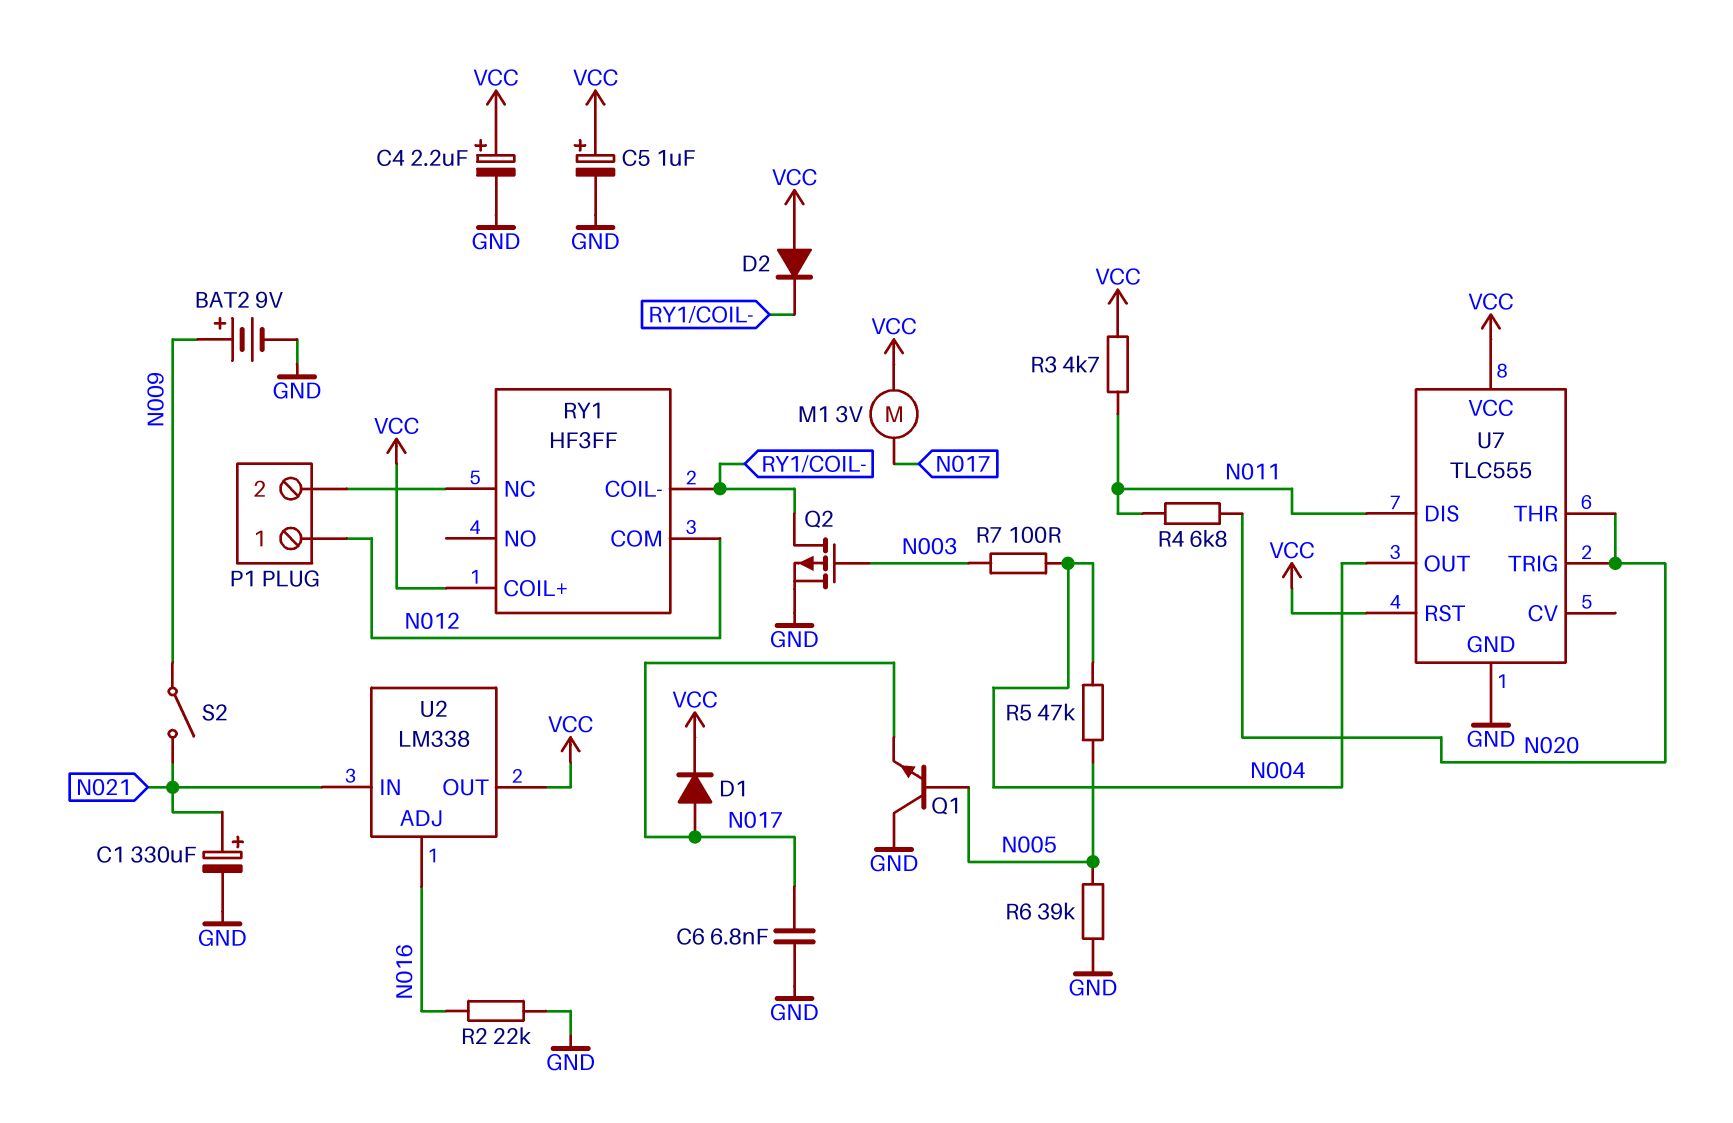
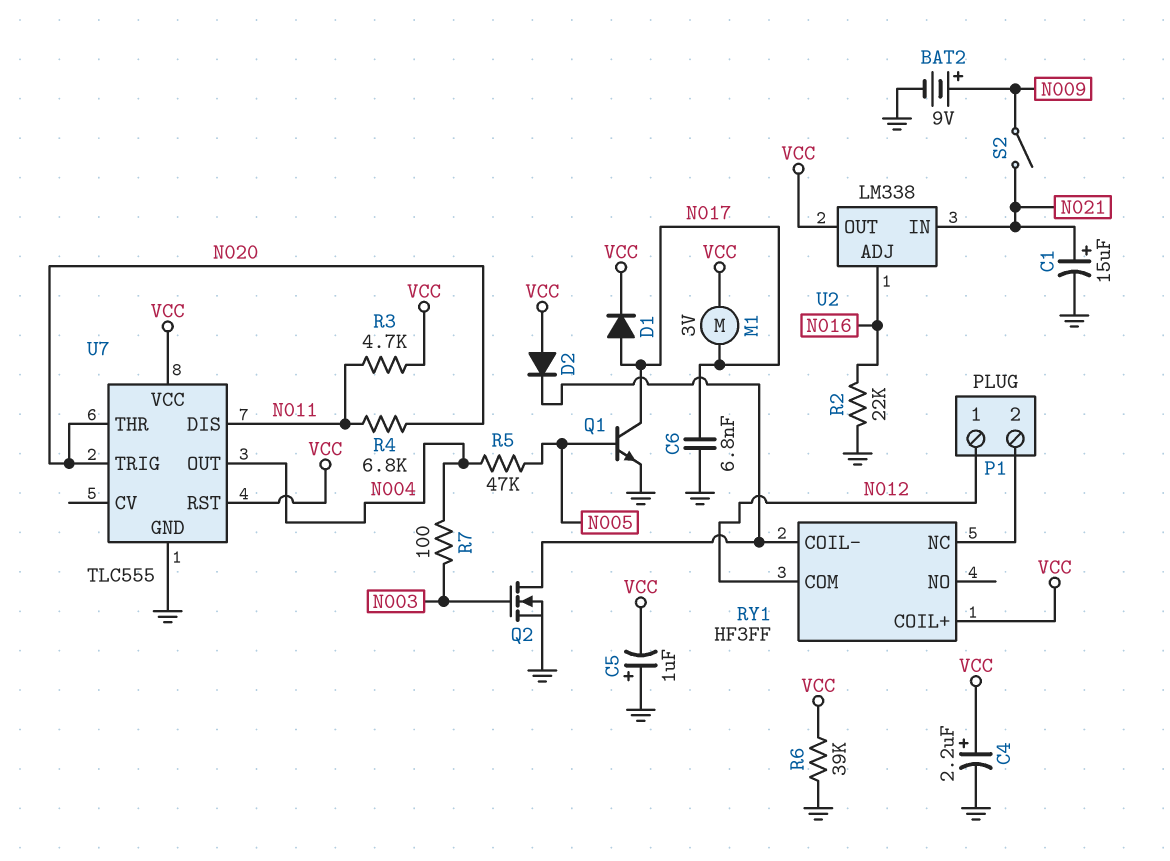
C1: 330uF (plus N021, minus GND) -> 15uF (plus N021, minus GND)
C5: 1uF (plus VCC, minus GND) -> 1uF (plus GND, minus VCC)
Q1: NPN (B N005, C GND, E N017) -> NPN (B N005, C N017, E GND)
Q2: PMOS (G N003, D RY1/COIL-, S GND) -> NMOS (G N003, D RY1/COIL-, S GND)
R6: 39k (GND, N005) -> 39k (GND, VCC)

